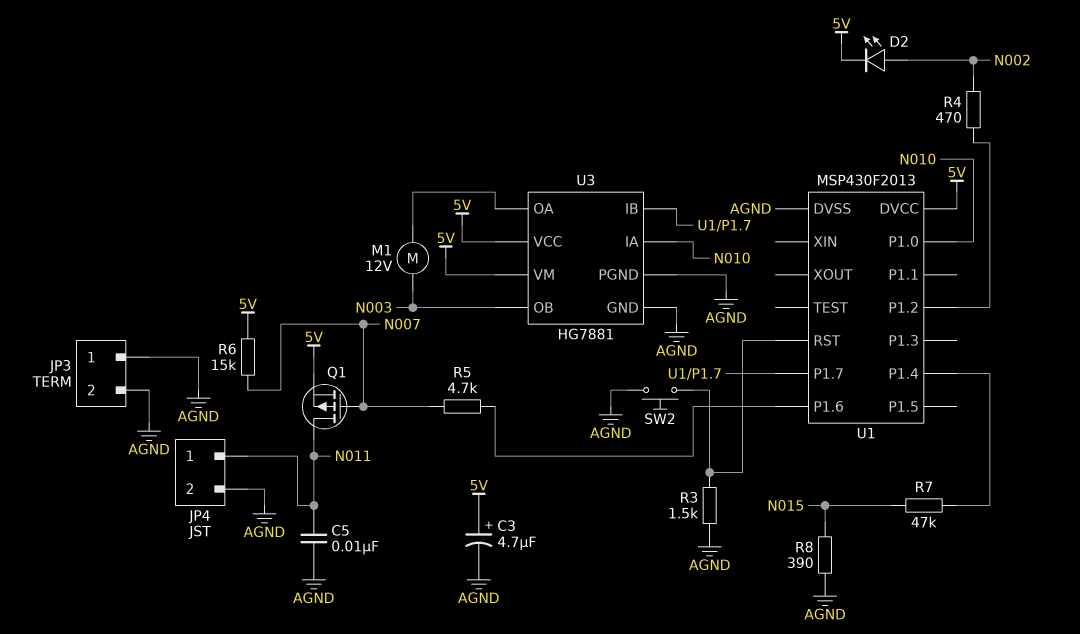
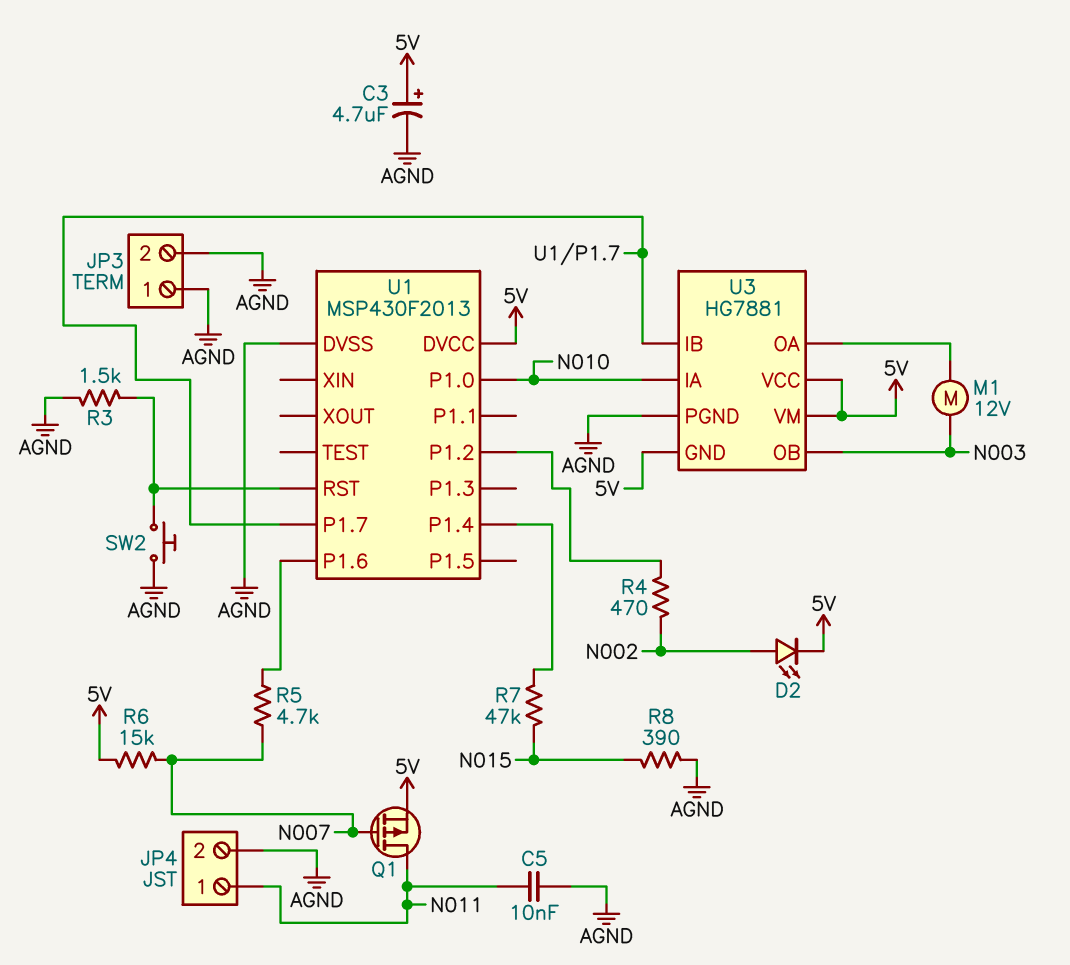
U3 pin GND: AGND -> 5V

